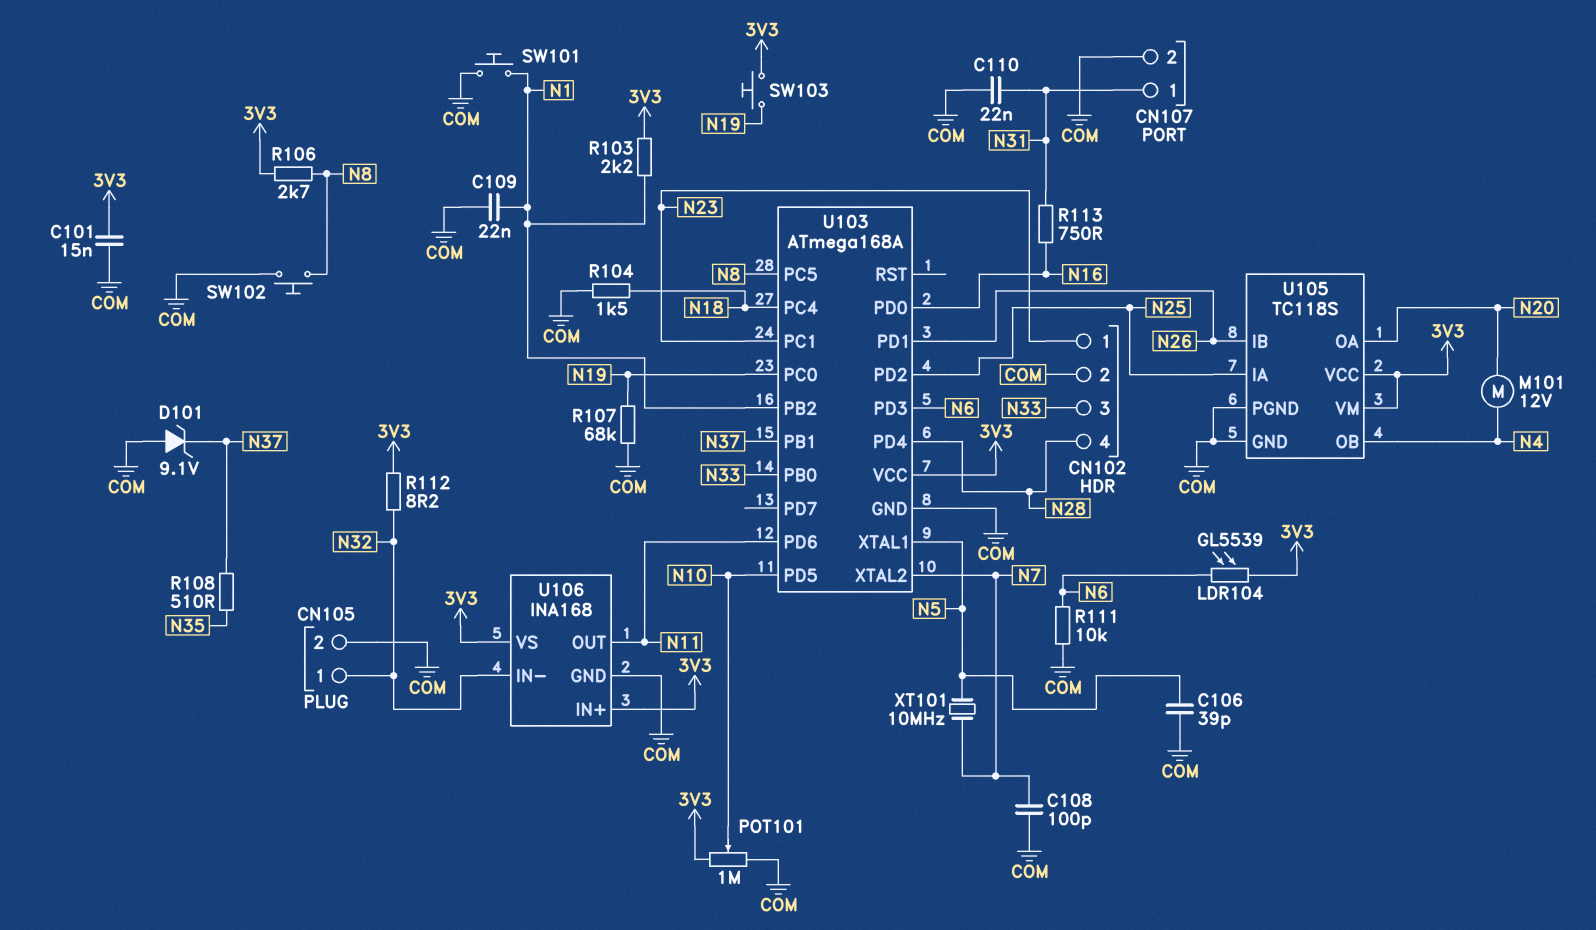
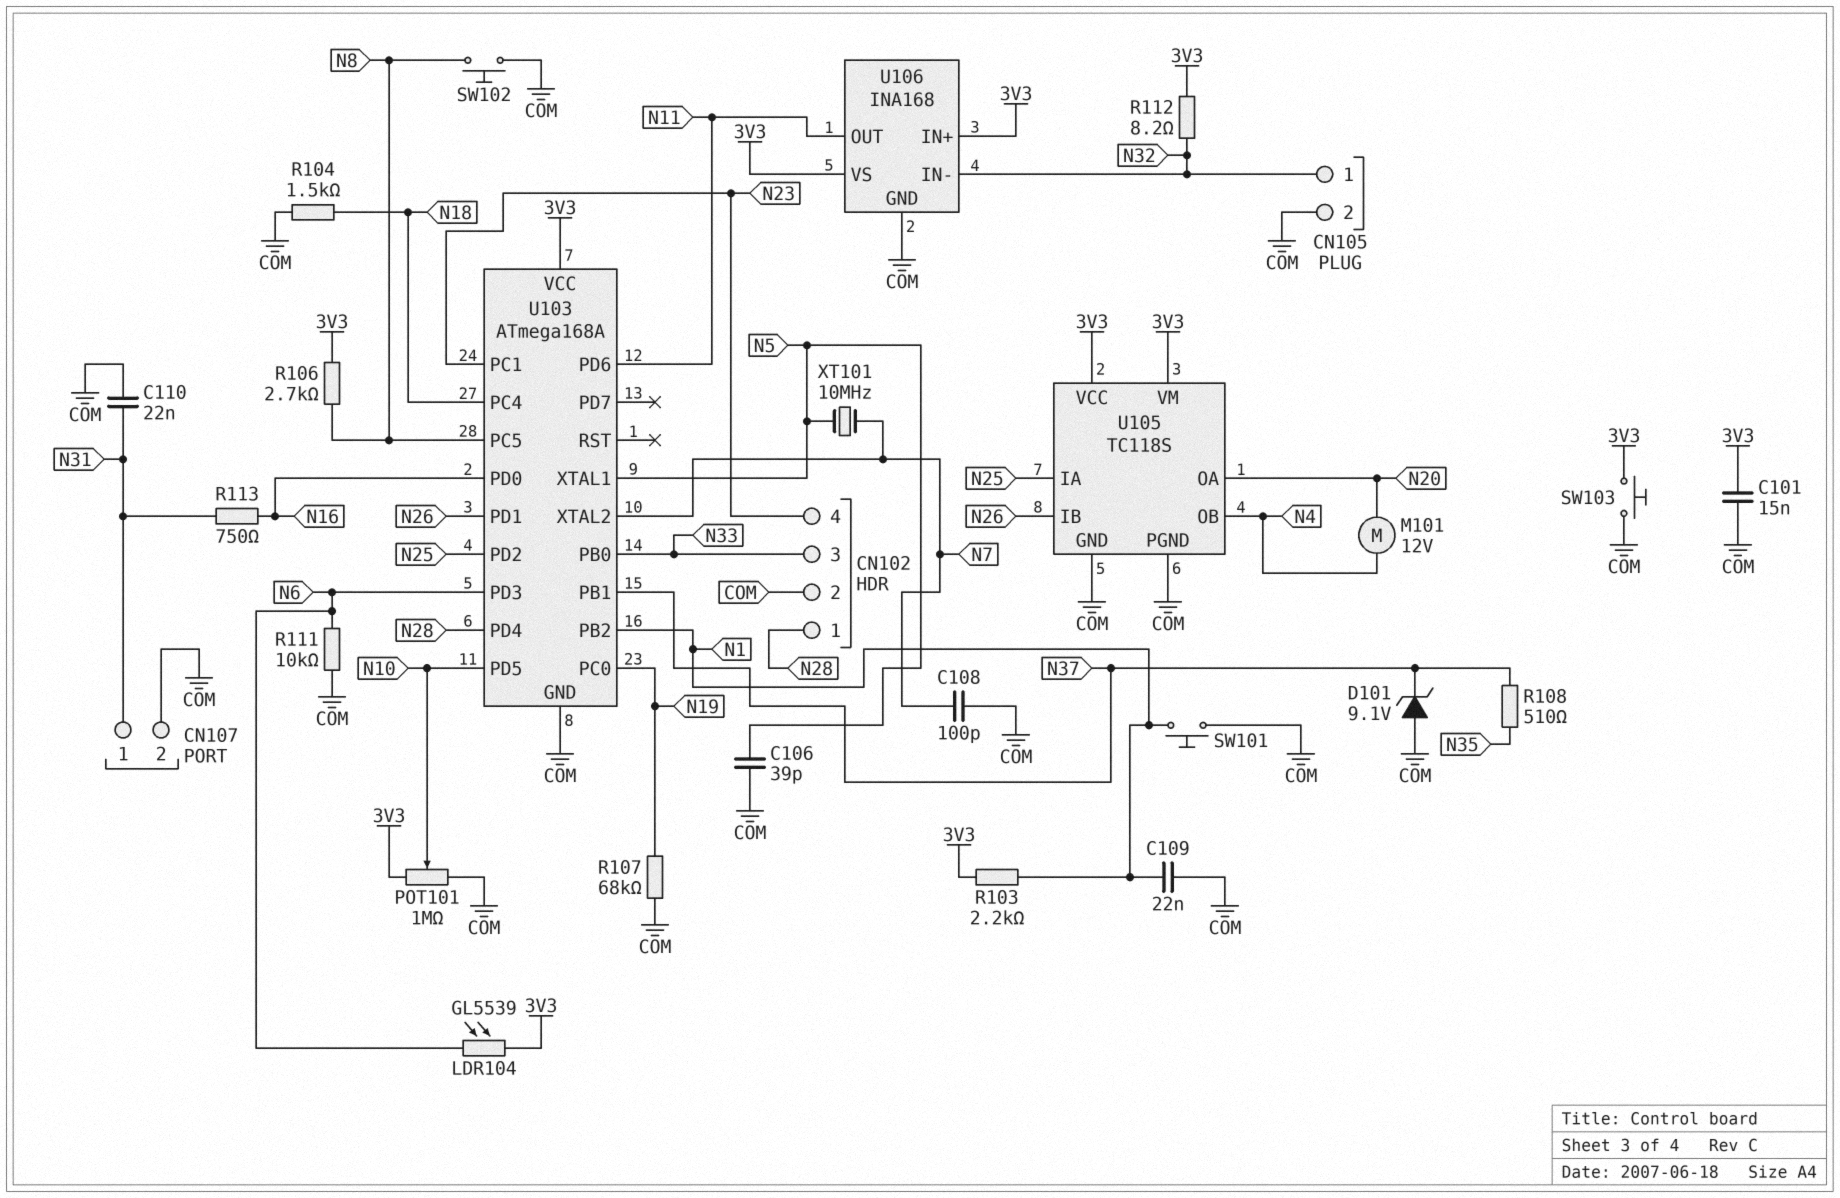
CN102 pin 1: N23 -> N28
CN102 pin 4: N28 -> N23
SW103: button (3V3, N19) -> button (3V3, COM)

